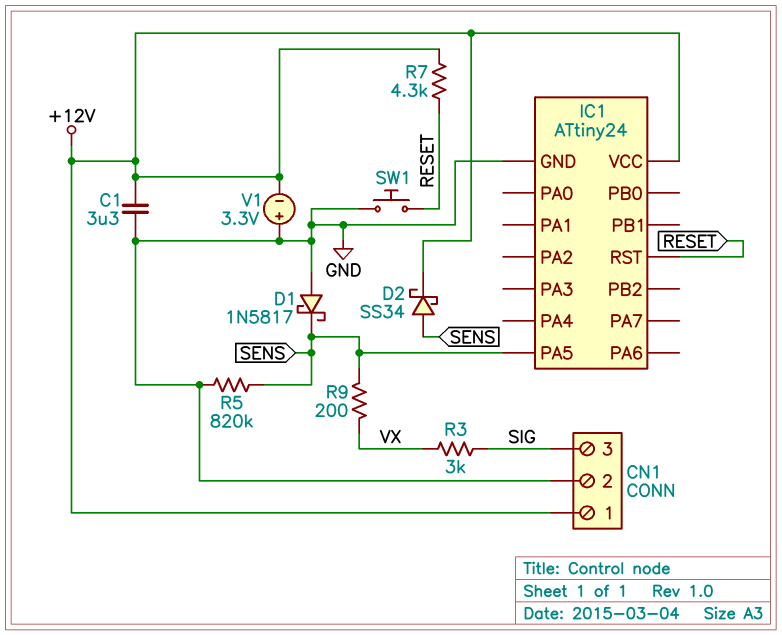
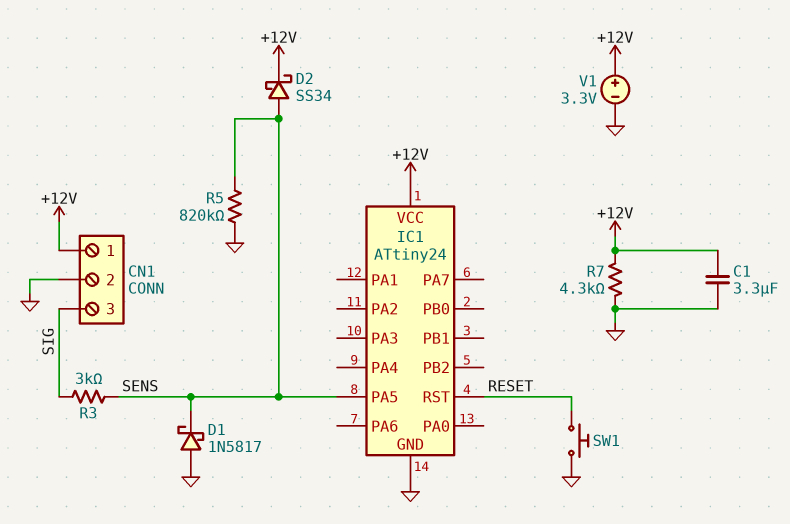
R3: 3k (SIG, VX) -> 3k (SENS, SIG)
R7: 4.3k (+12V, RESET) -> 4.3k (+12V, GND)
R9: 200 (SENS, VX) -> none
V1: 3.3V (plus GND, minus +12V) -> 3.3V (plus +12V, minus GND)

